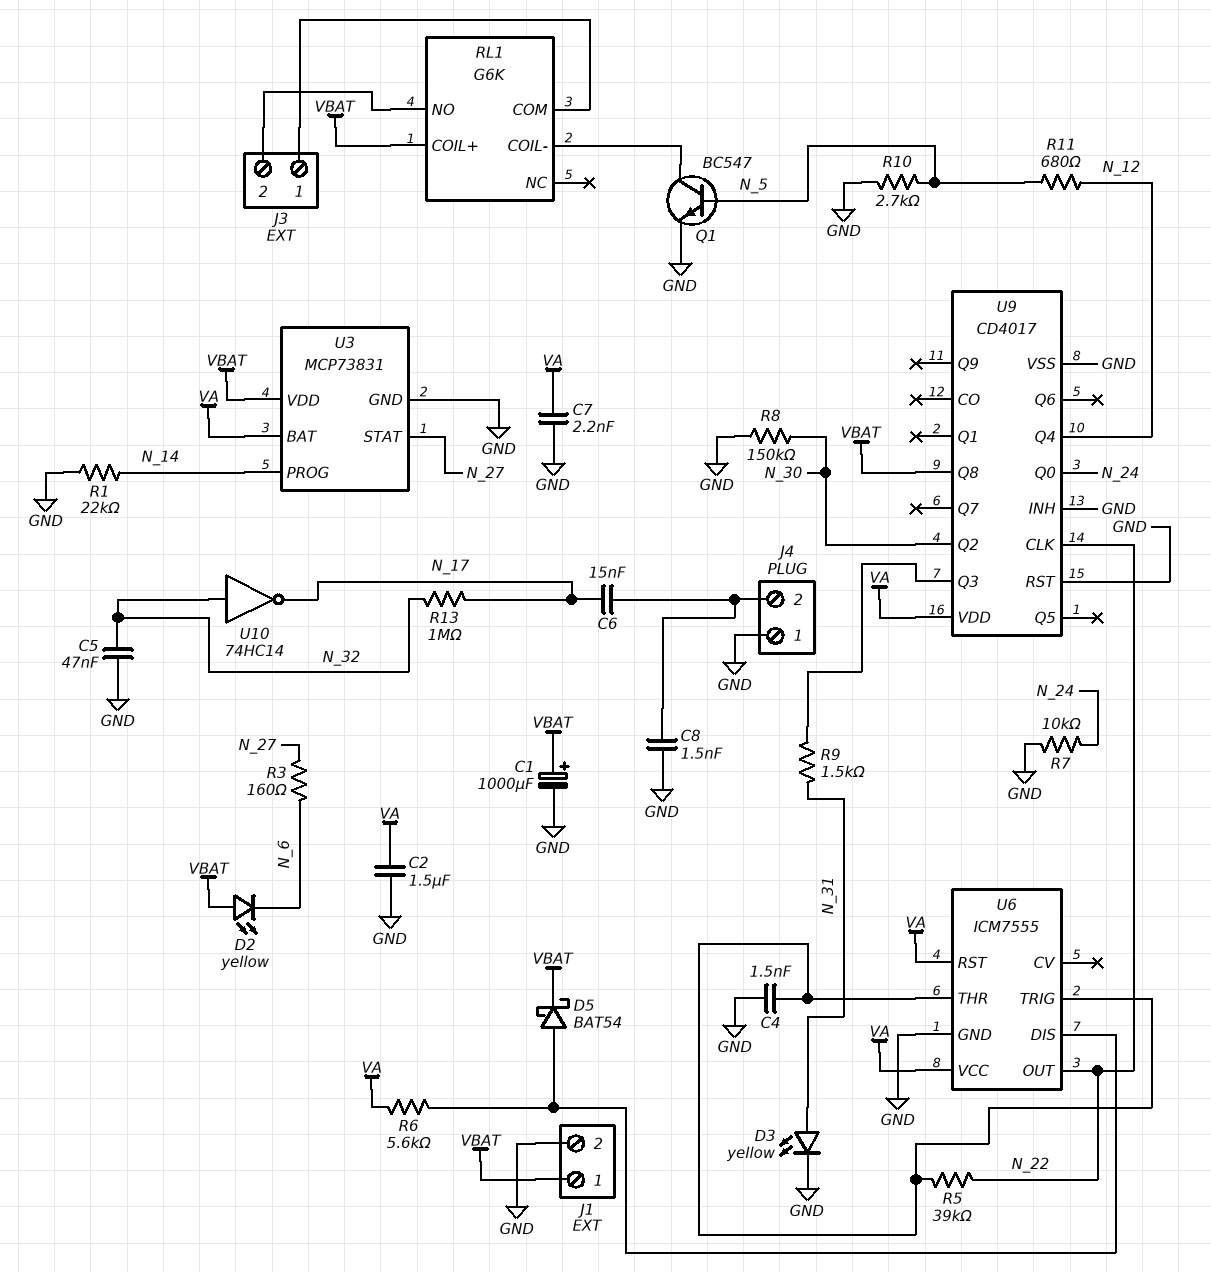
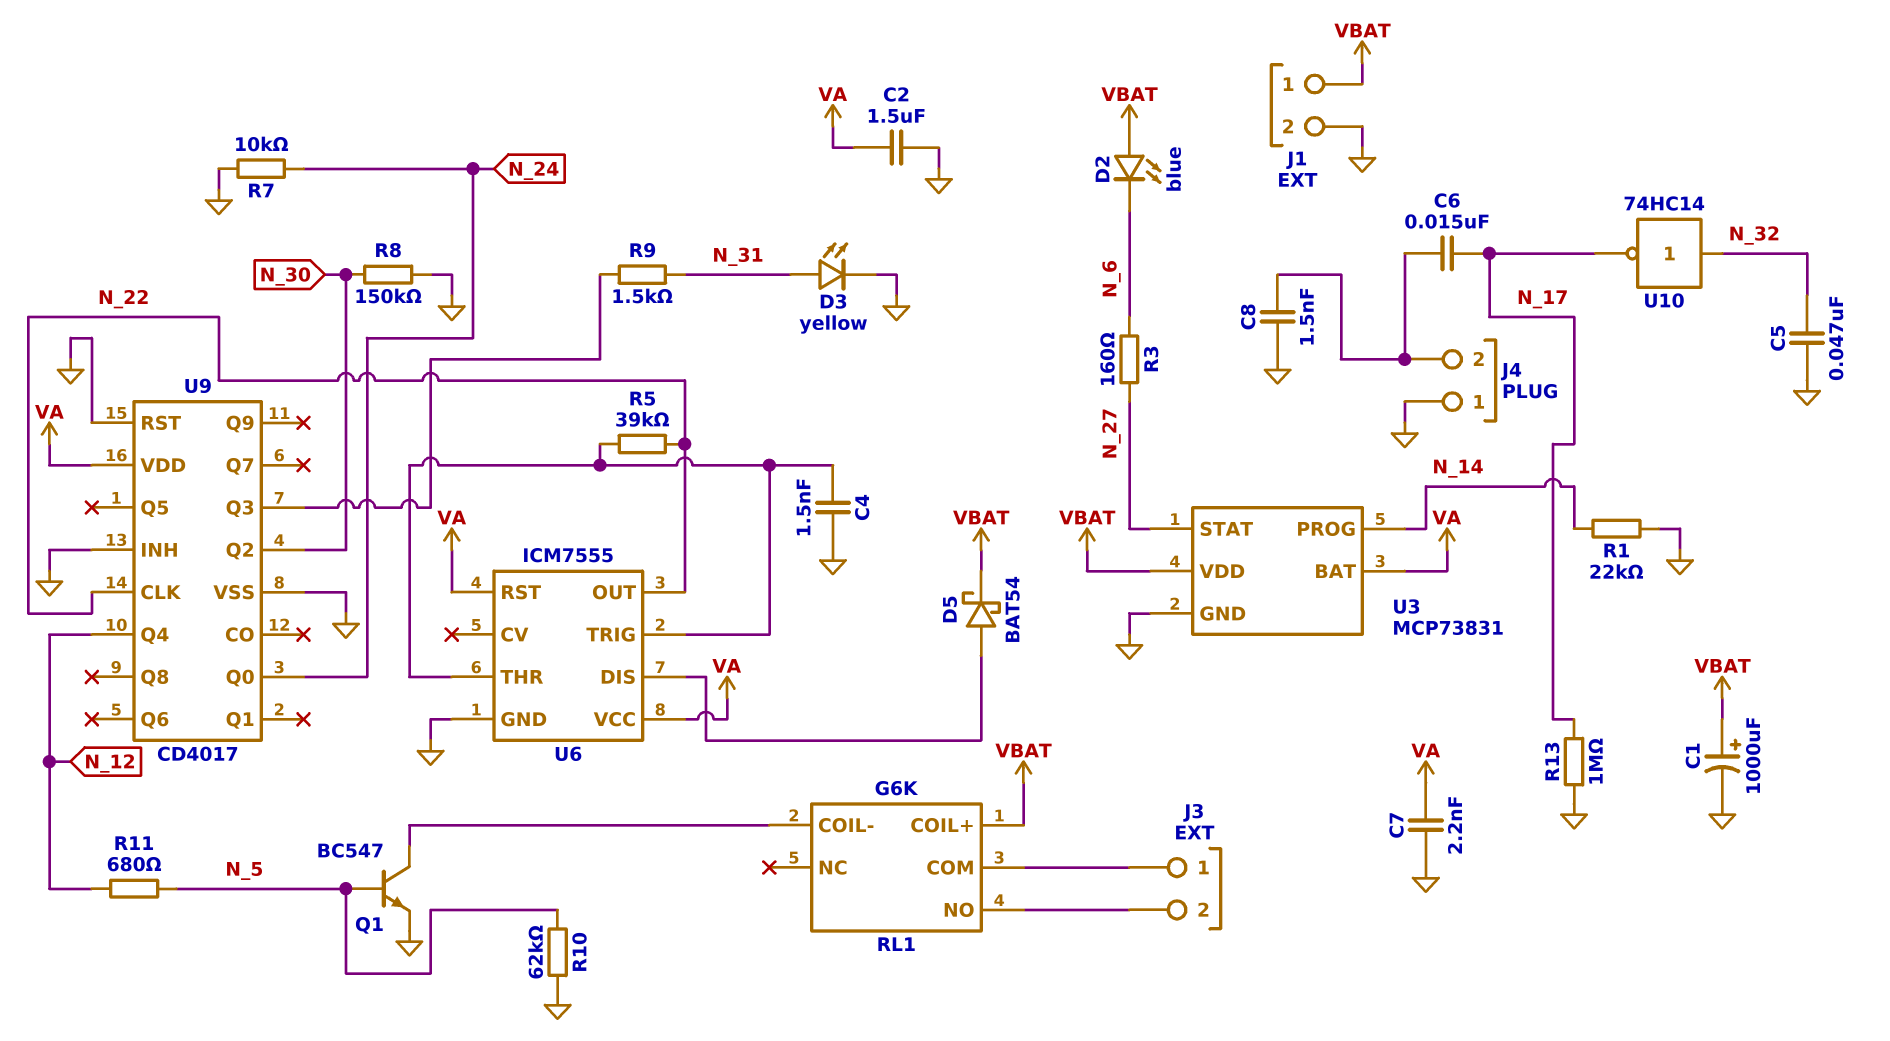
D2: LED yellow (A VBAT, K N_6) -> LED blue (A VBAT, K N_6)
R6: 5.6k (U6/DIS, VA) -> none
R10: 2.7k (GND, N_5) -> 62k (GND, N_5)
R13: 1M (N_17, N_32) -> 1M (GND, N_17)
U9 pin Q8: VBAT -> none

